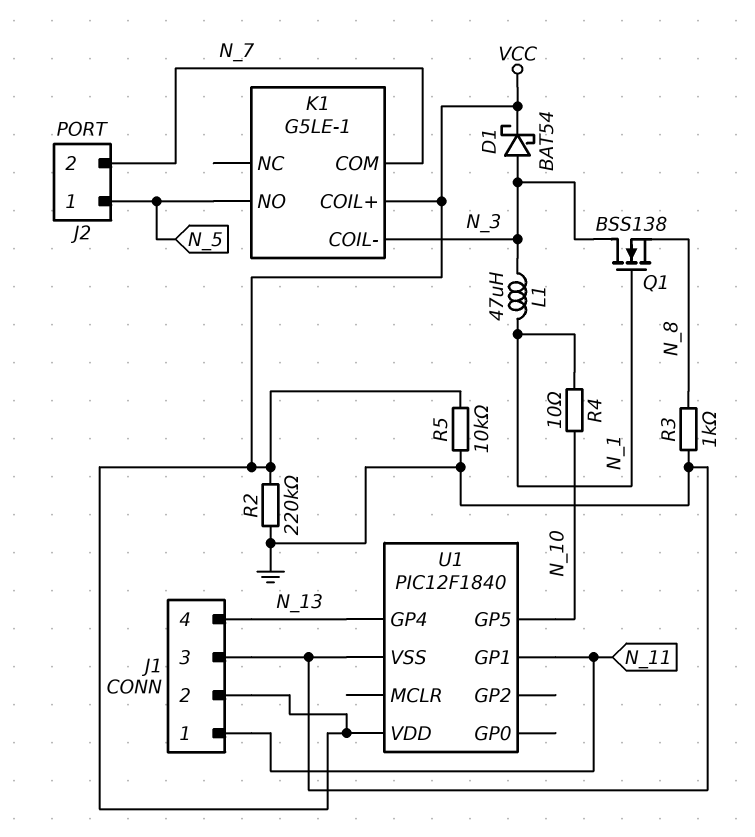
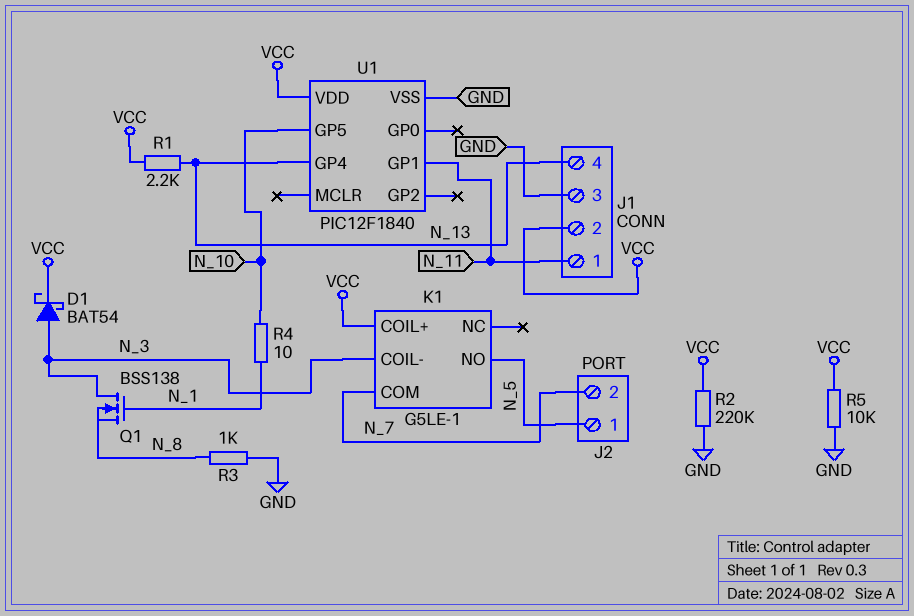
L1: 47uH (N_1, N_3) -> none
R1: none -> 2.2k (N_13, VCC)

